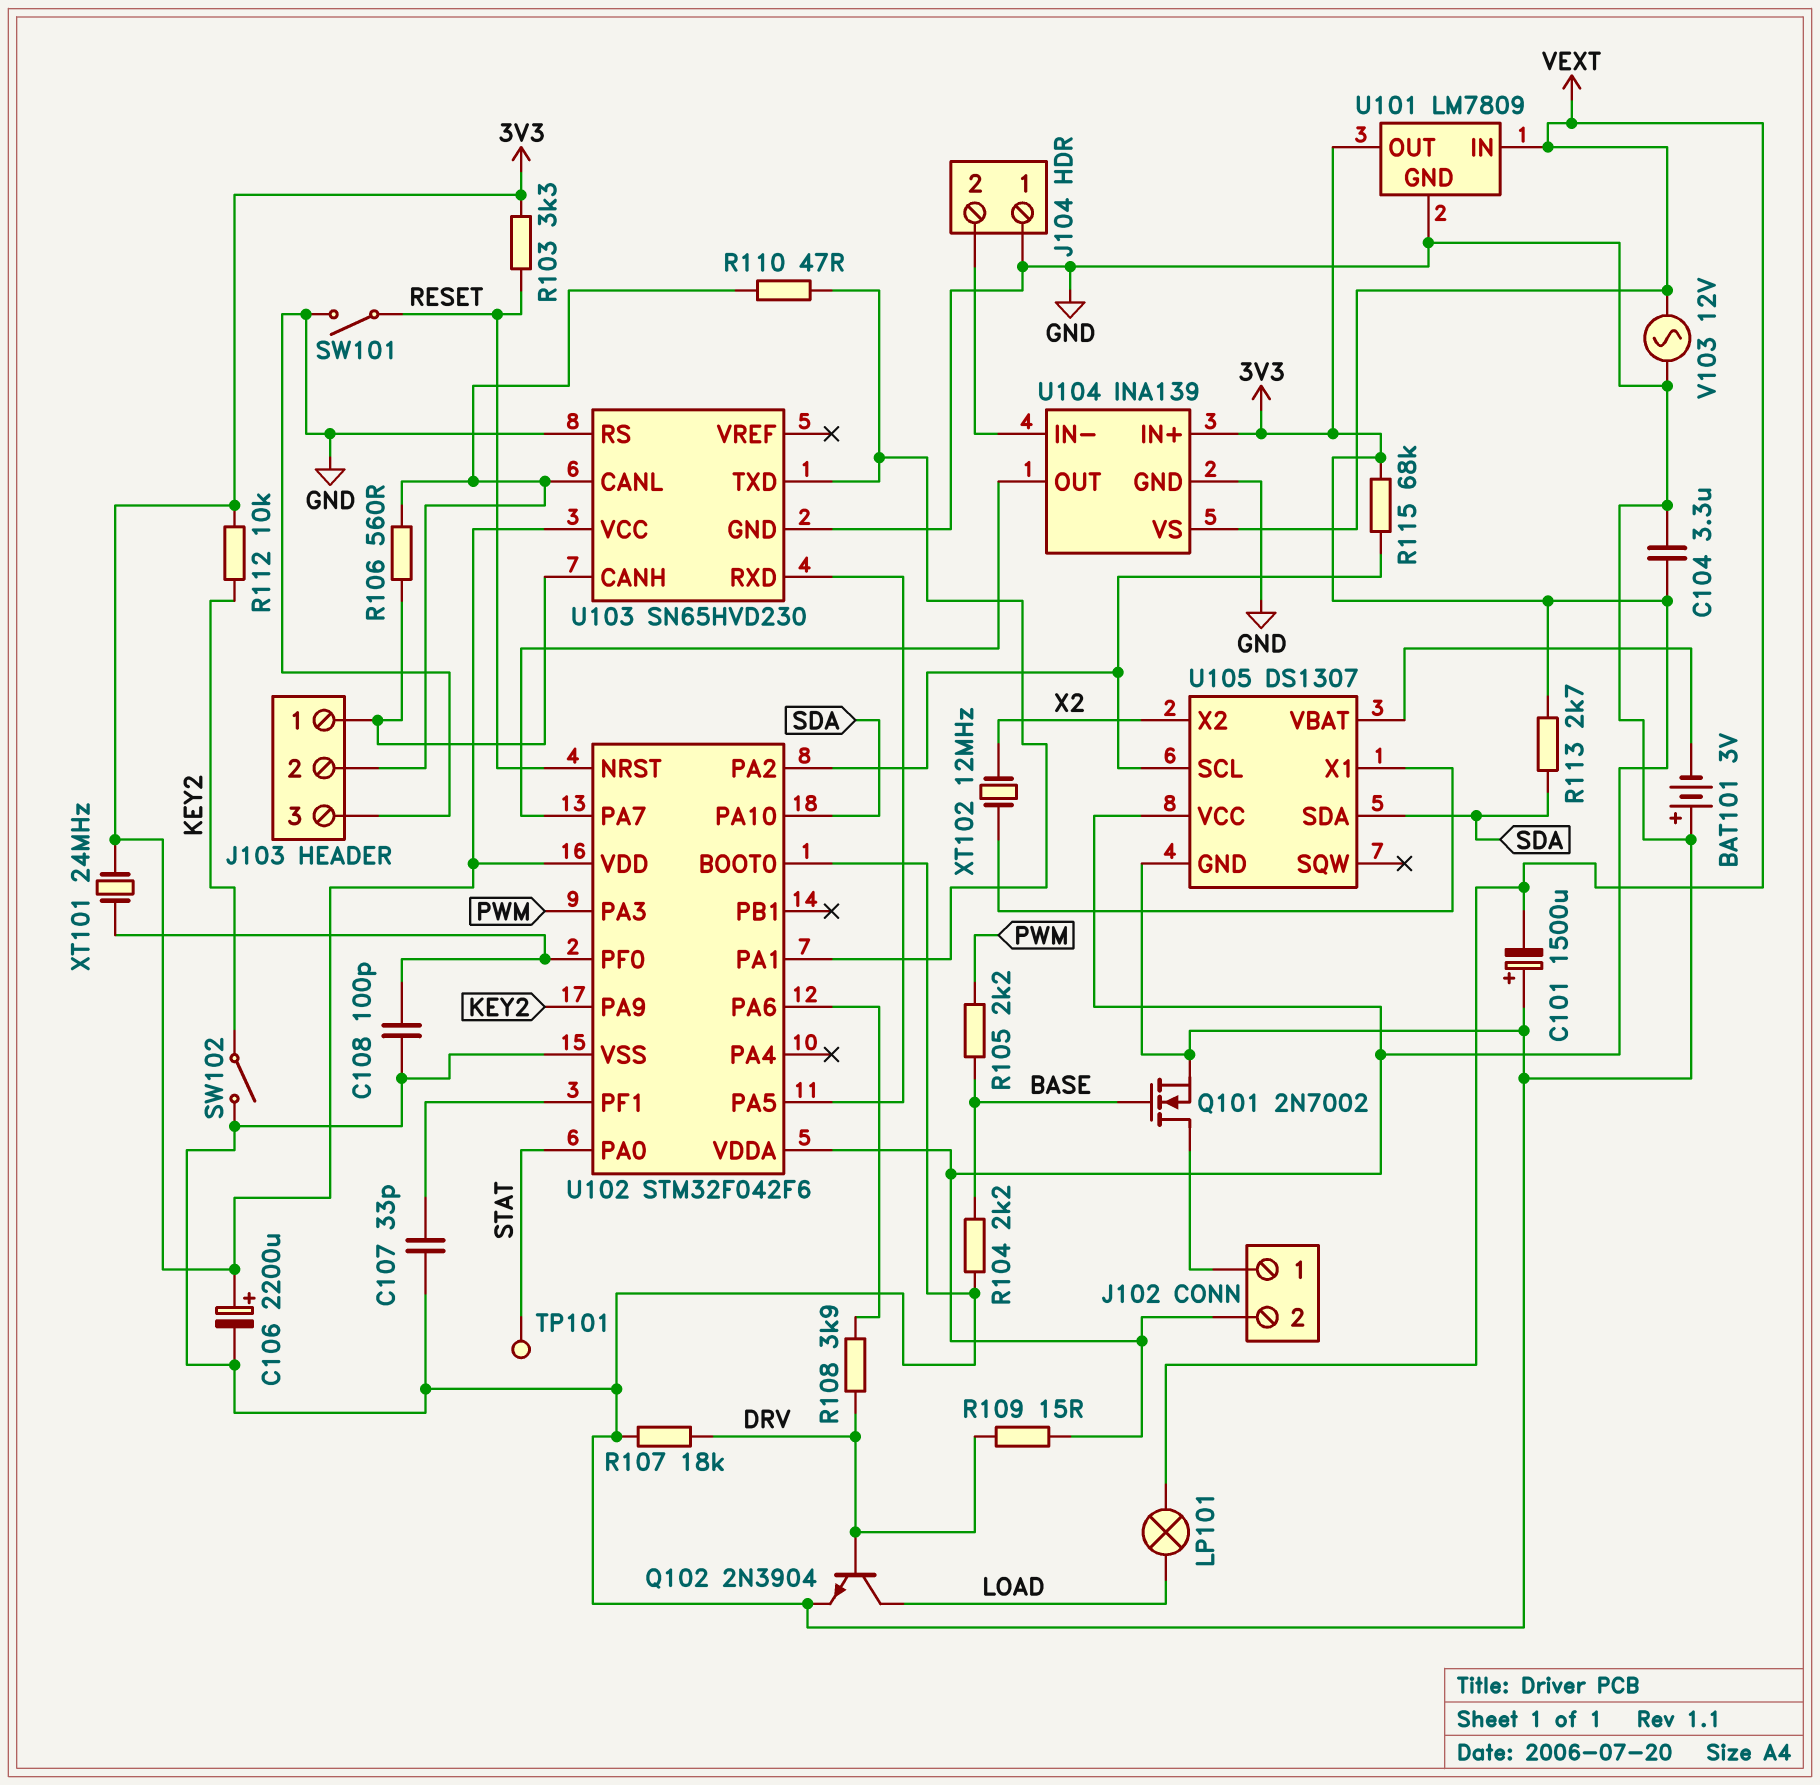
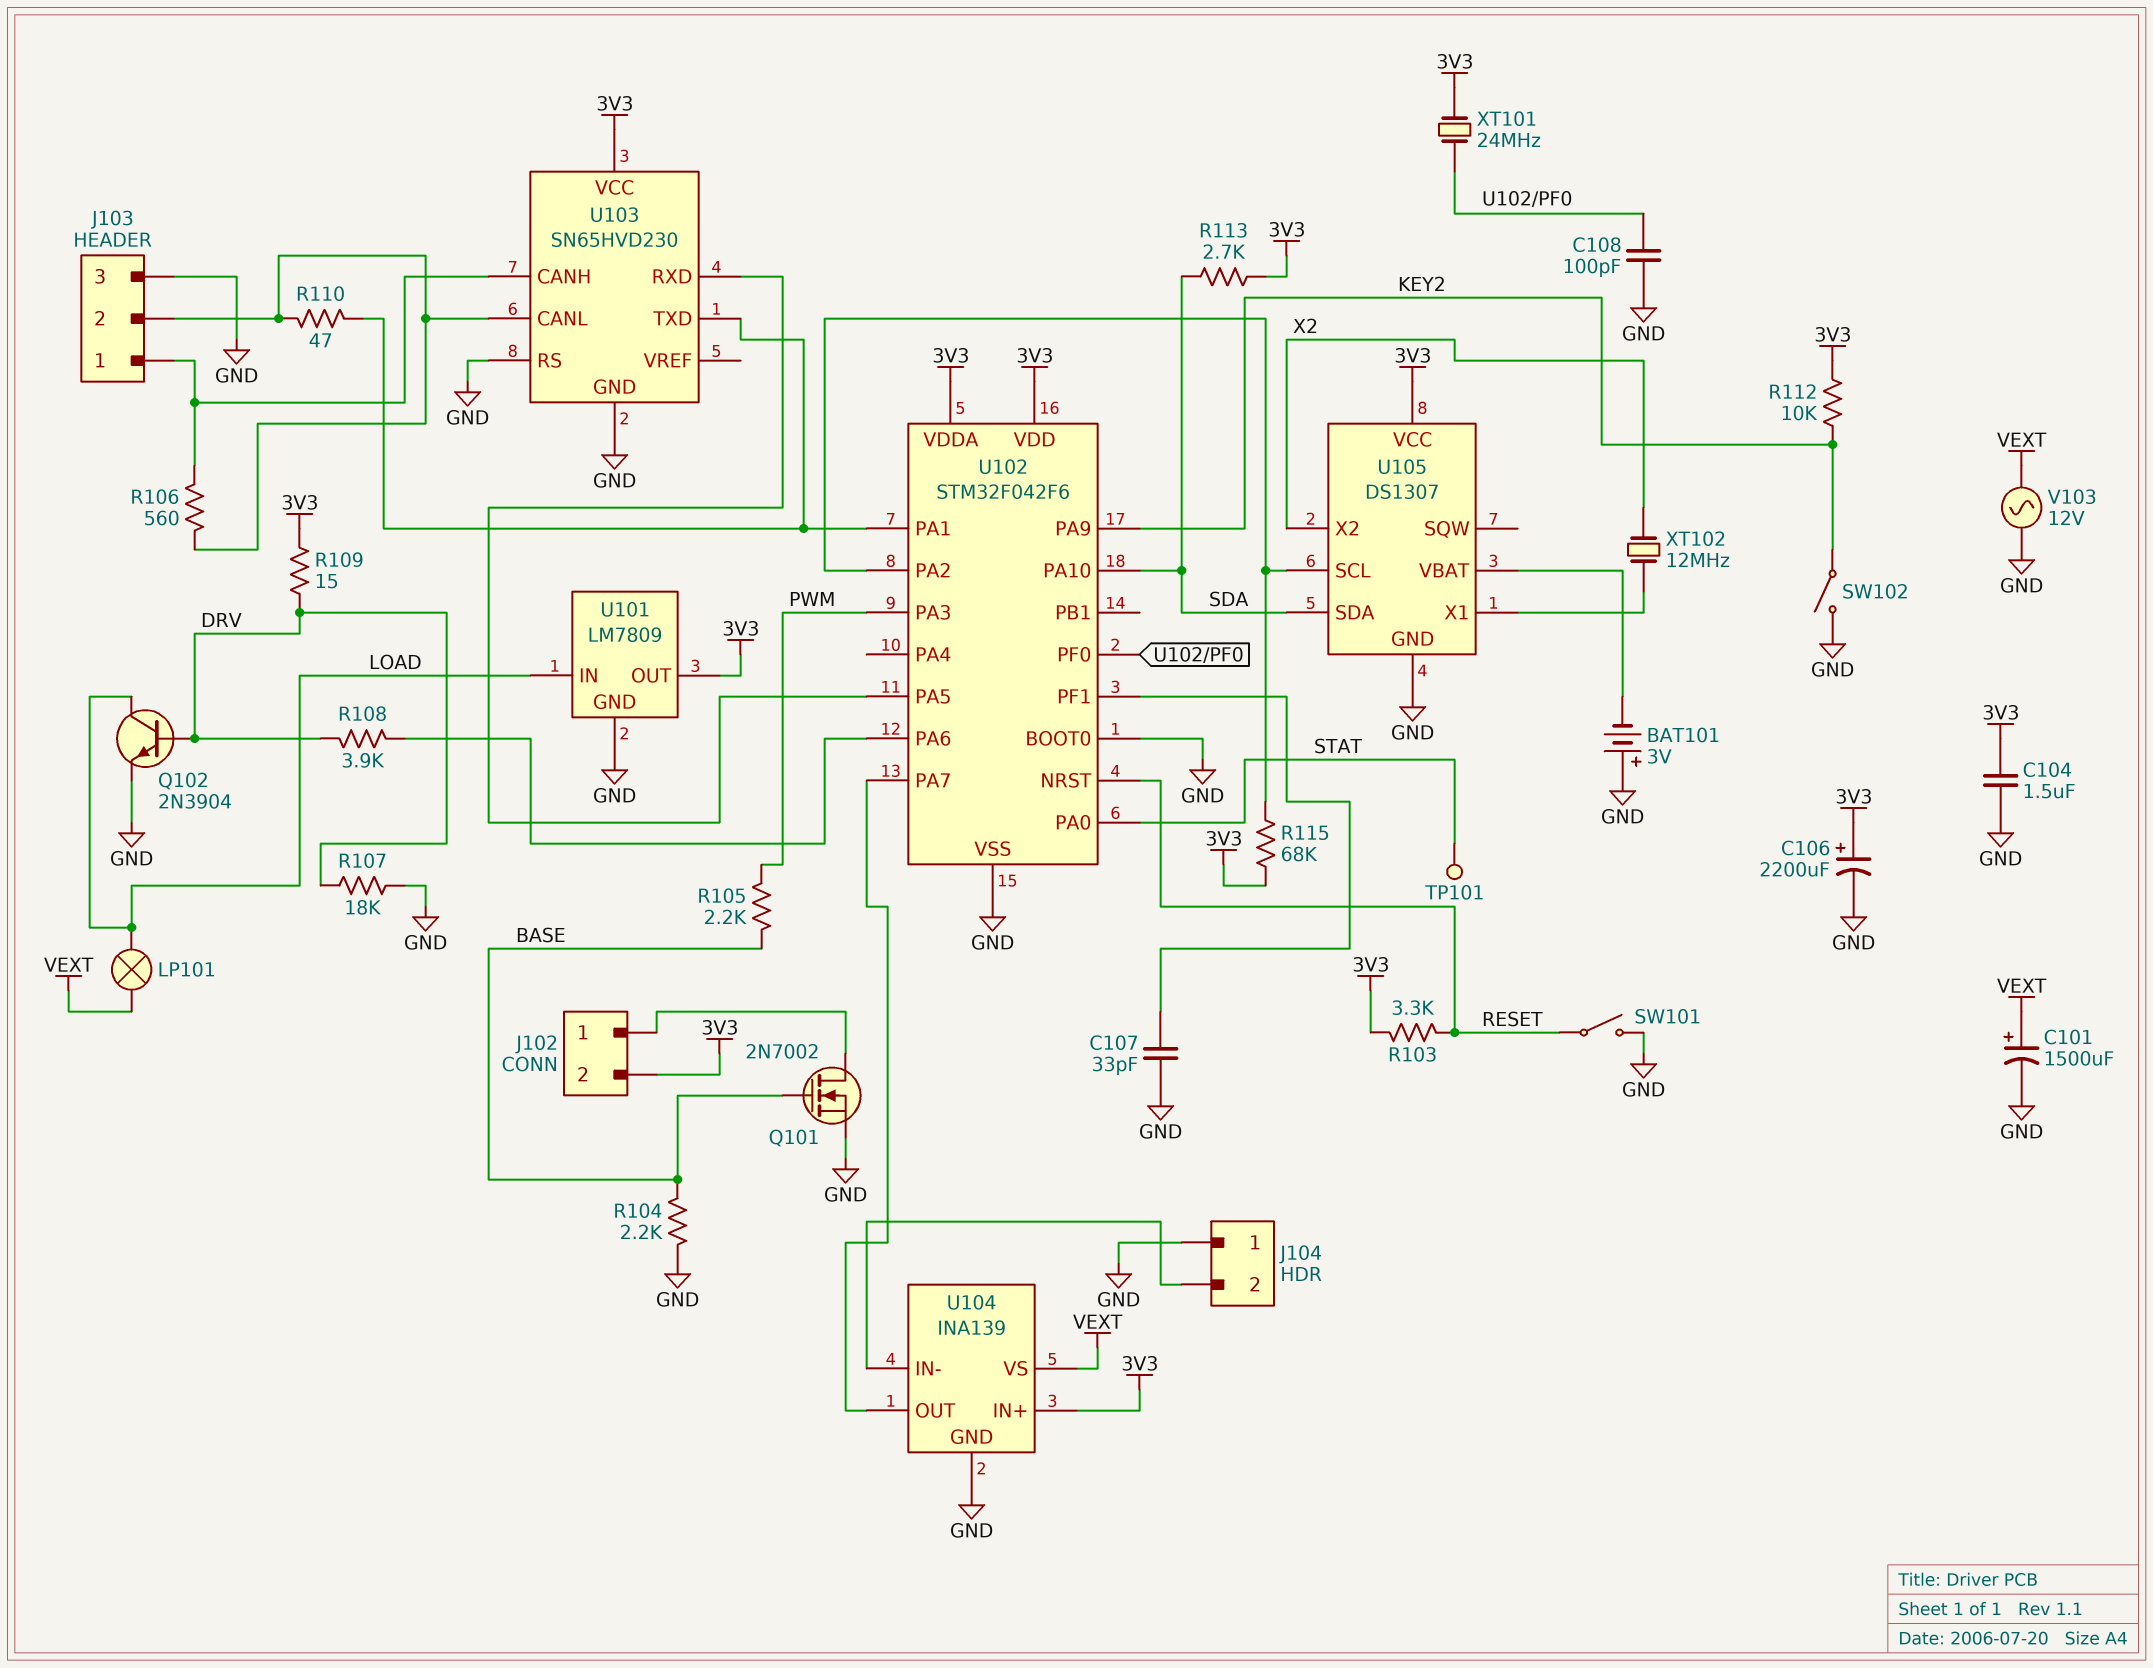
C101: 1500uF (plus GND, minus VEXT) -> 1500uF (plus VEXT, minus GND)
C104: 3.3uF (3V3, GND) -> 1.5uF (3V3, GND)
U101 pin IN: VEXT -> LOAD

